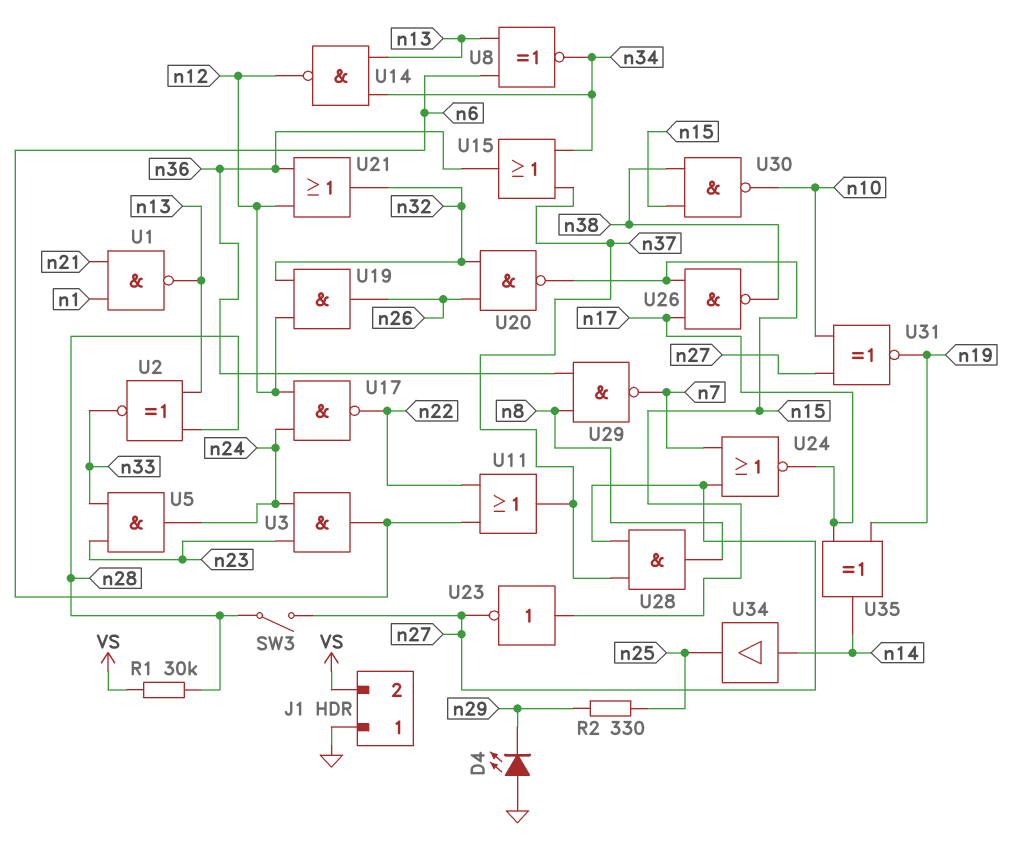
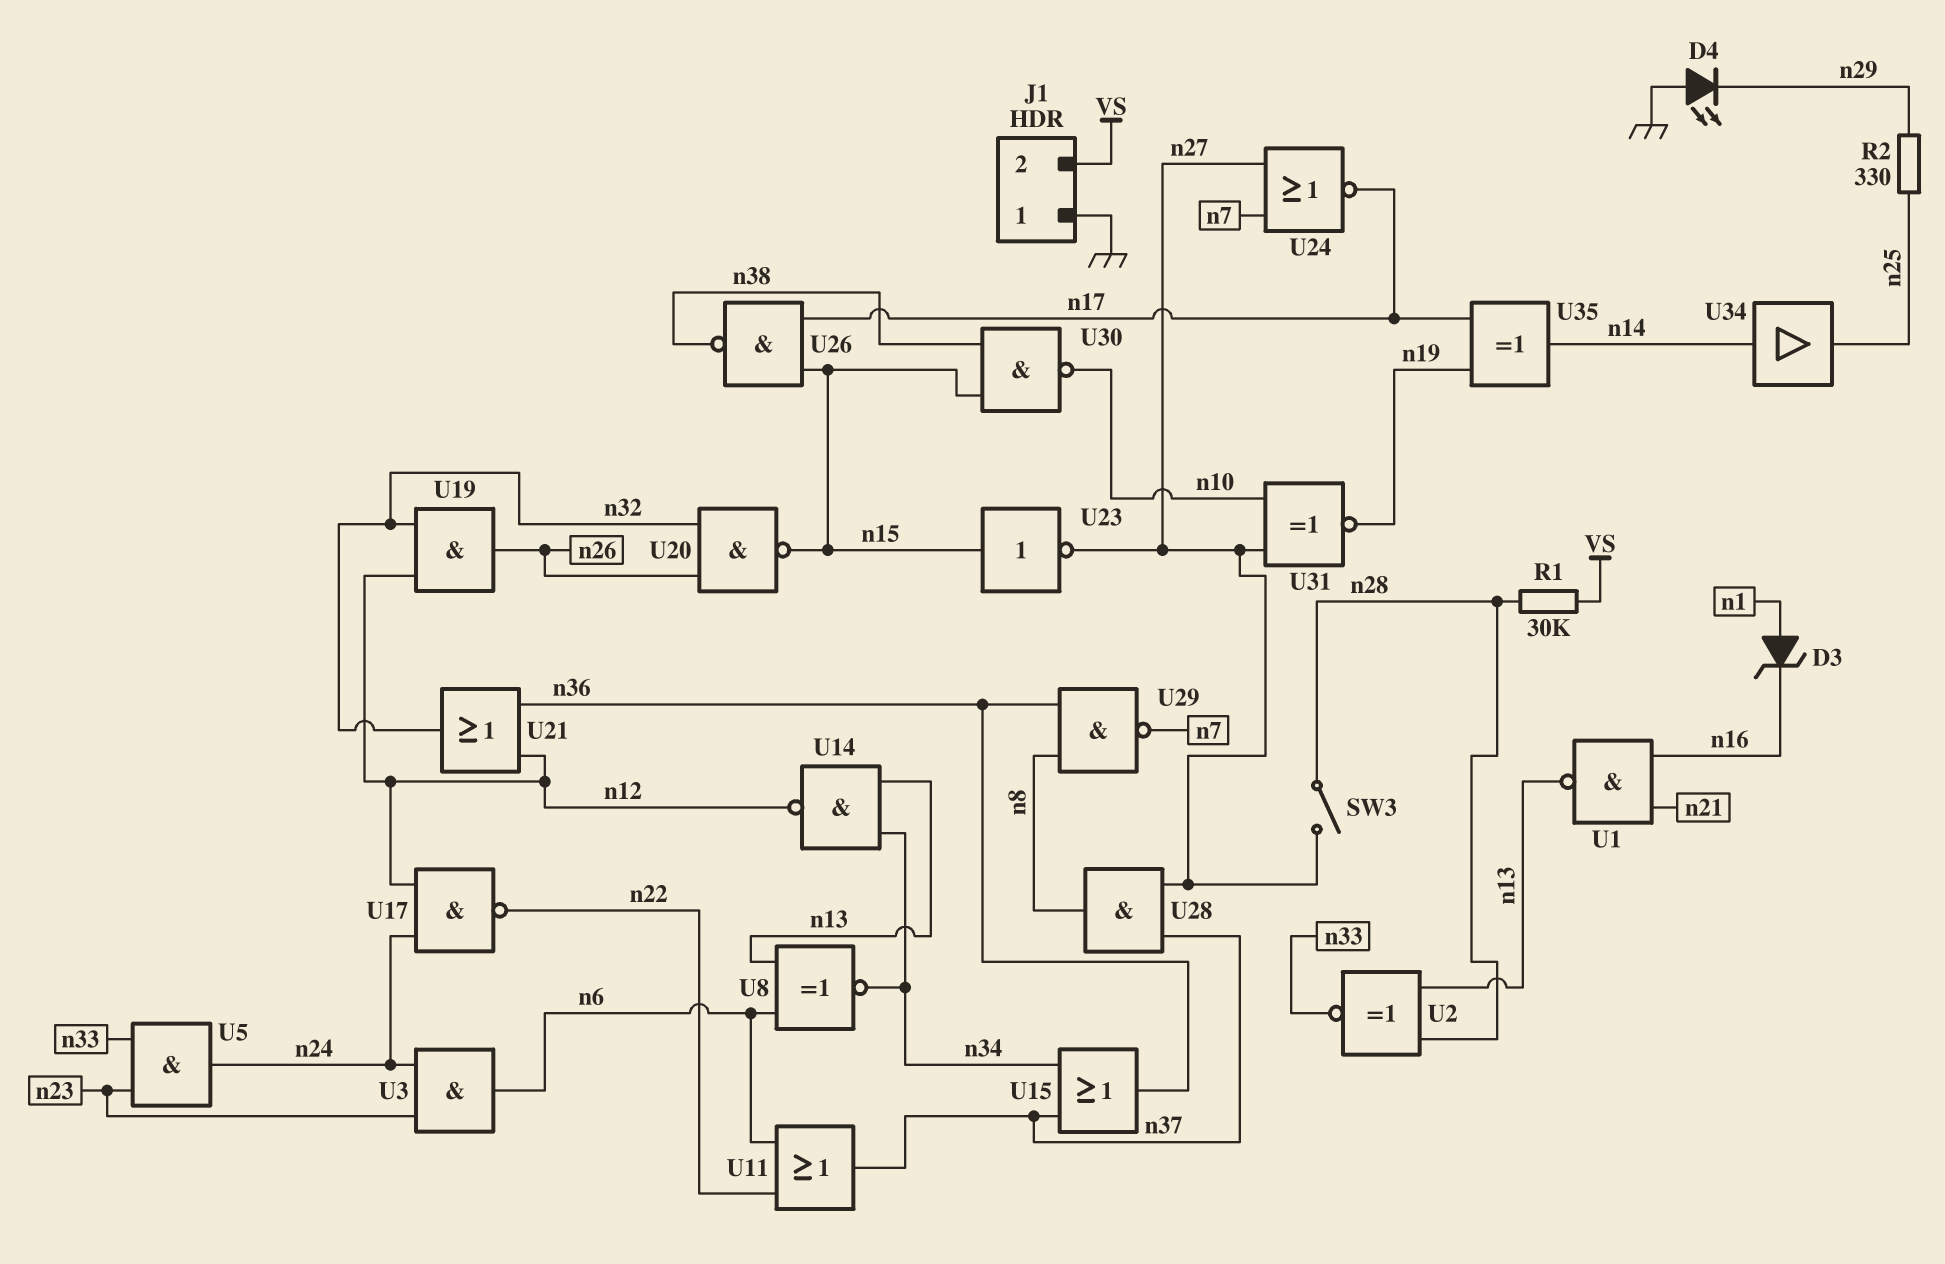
D3: none -> zener (A n1, K n16)
U1: NAND (in n1, in n21, out n13) -> NAND (in n16, in n21, out n13)

